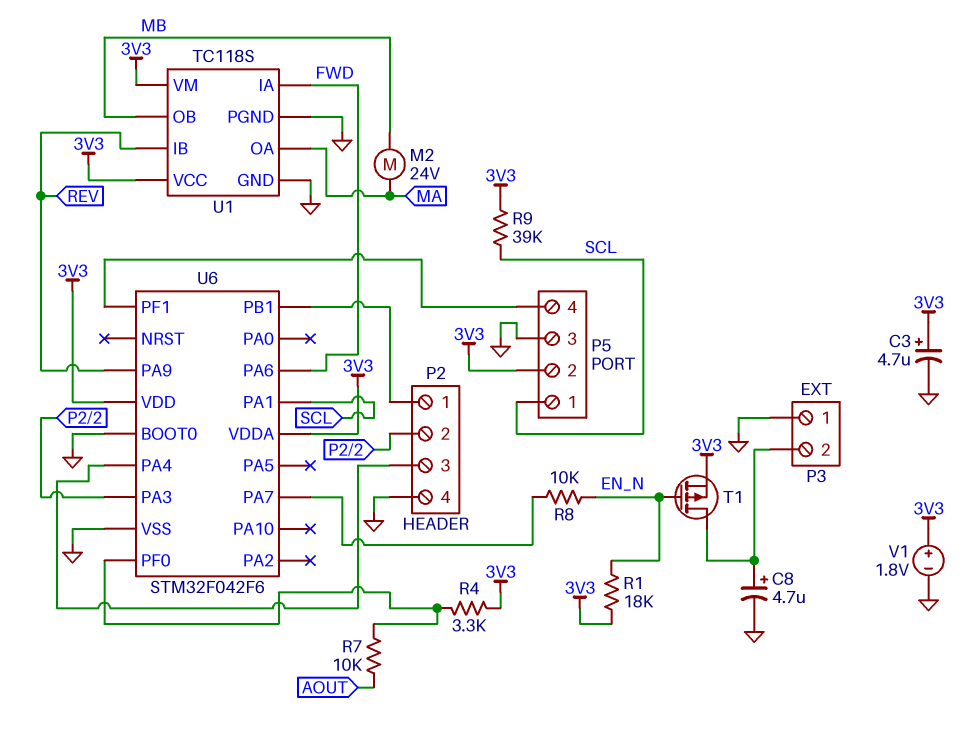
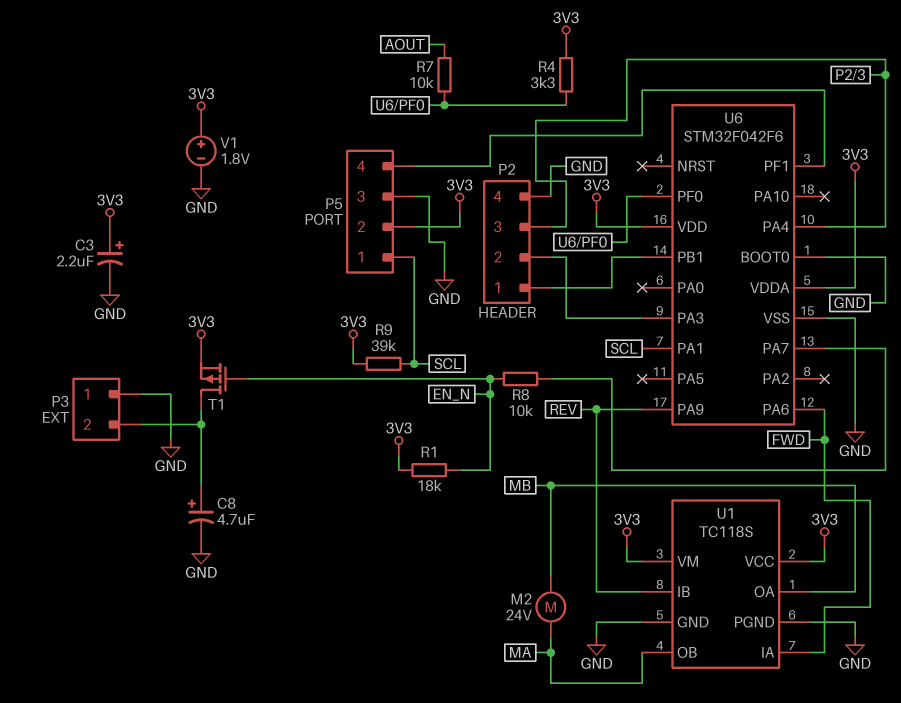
C3: 4.7uF (plus 3V3, minus GND) -> 2.2uF (plus 3V3, minus GND)
U1 pin OA: MA -> MB
U1 pin OB: MB -> MA

